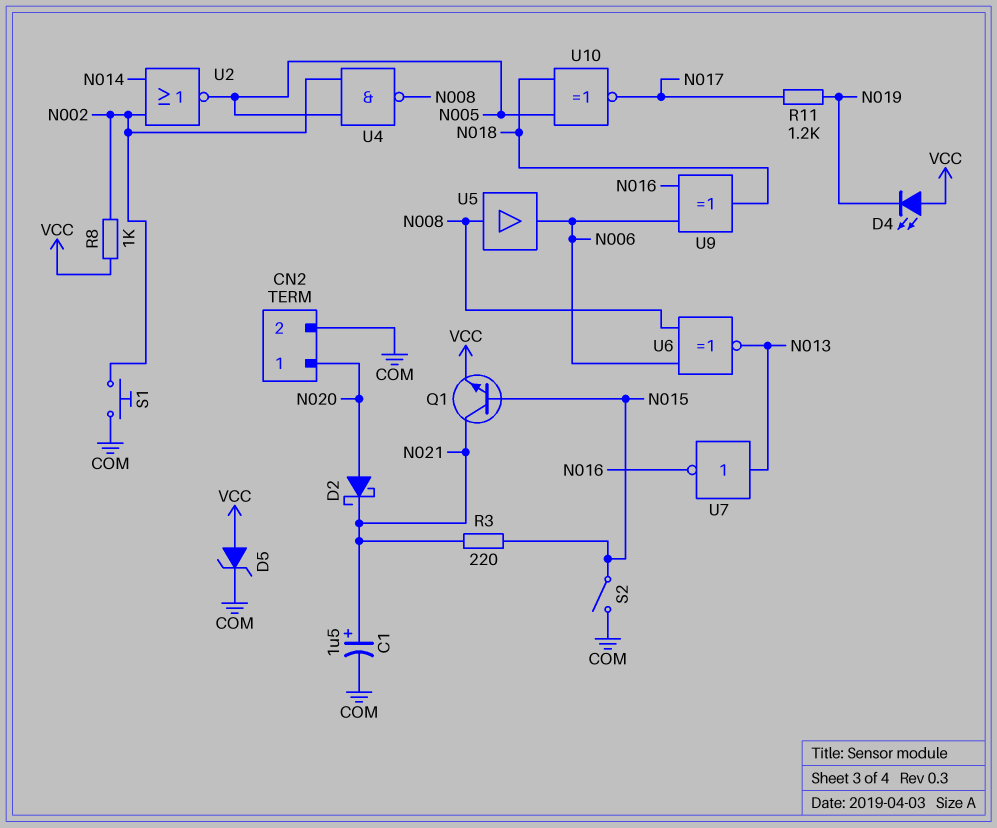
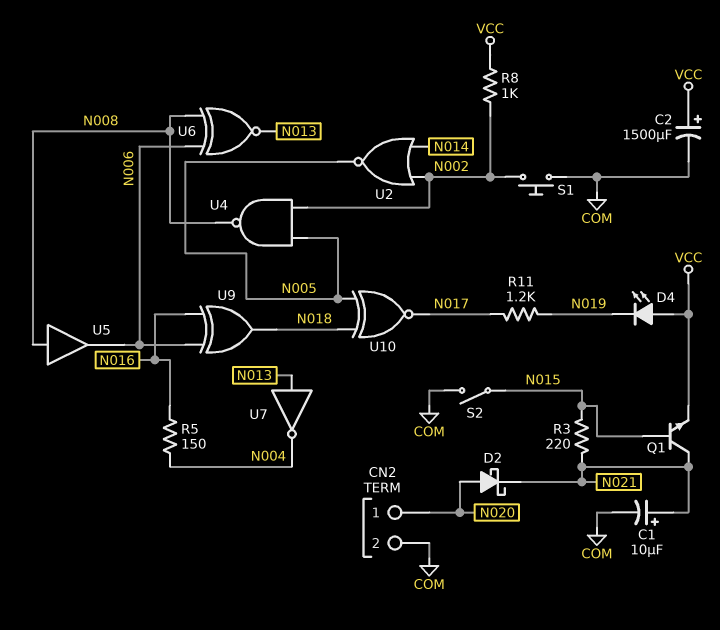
C1: 1.5uF (plus N021, minus COM) -> 10uF (plus N021, minus COM)
C2: none -> 1500uF (plus VCC, minus COM)
D5: zener (A VCC, K COM) -> none
R5: none -> 150 (N004, N016)
U7: NOT (in N013, out N016) -> NOT (in N013, out N004)

